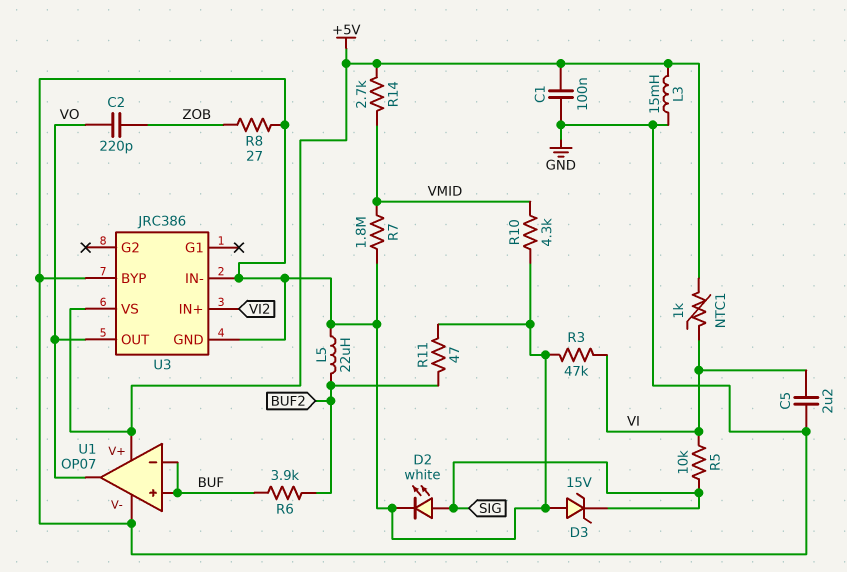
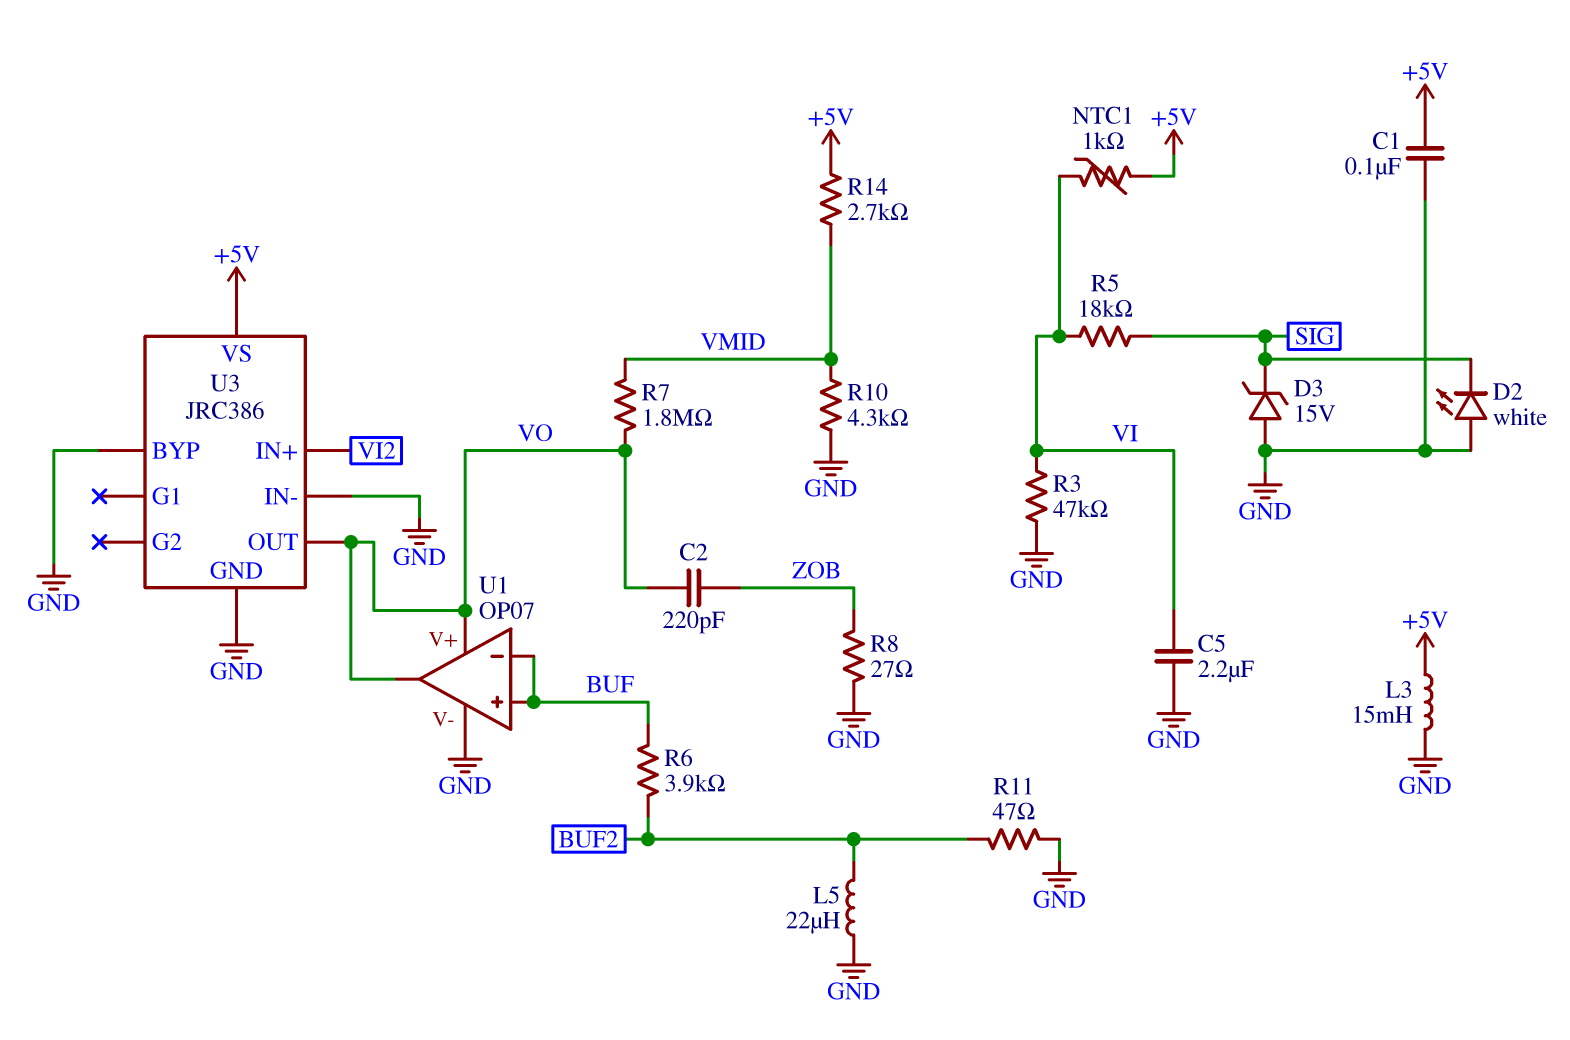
D2: LED white (A SIG, K GND) -> LED white (A GND, K SIG)
R5: 10k (SIG, VI) -> 18k (SIG, VI)
R7: 1.8M (GND, VMID) -> 1.8M (VMID, VO)
U1 pin V+: +5V -> VO

